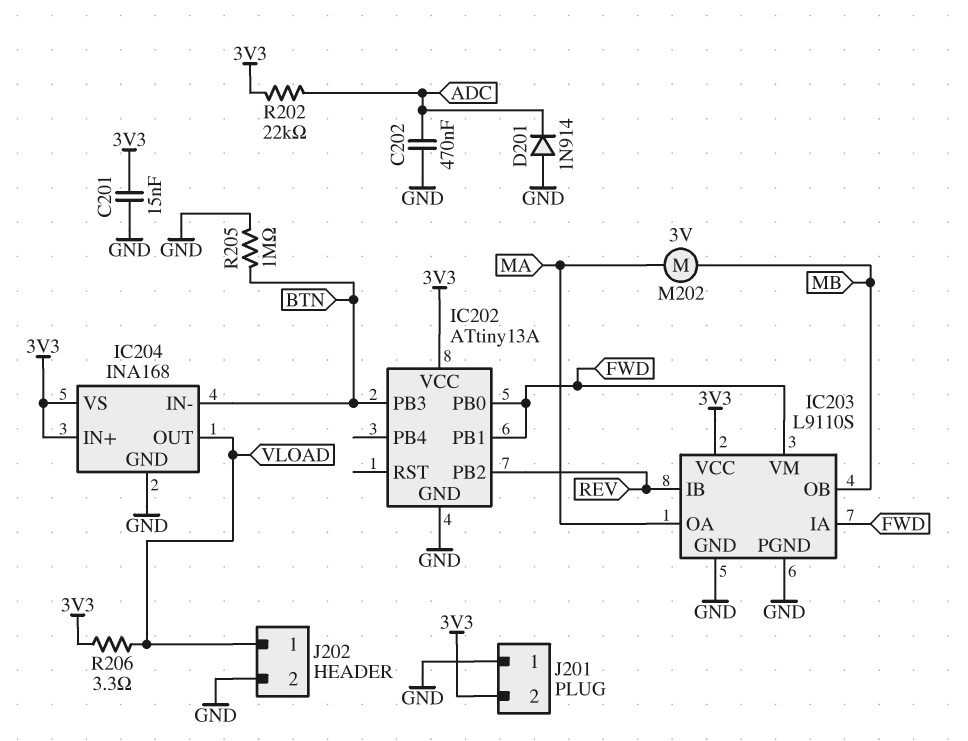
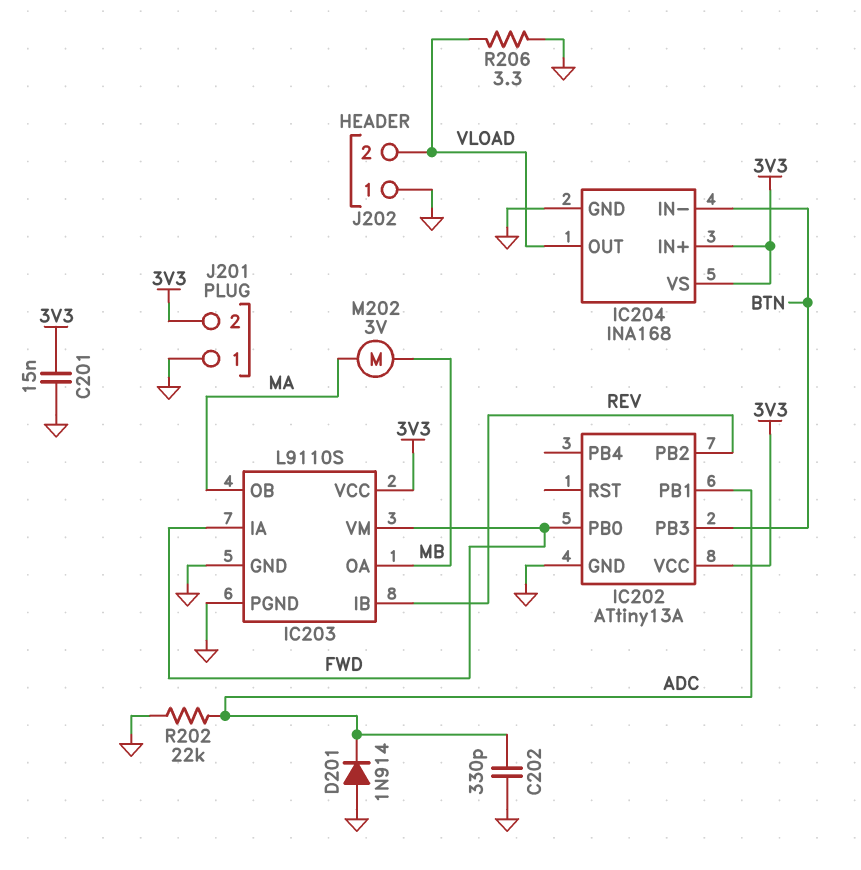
C202: 470nF (ADC, GND) -> 330pF (ADC, GND)
IC202 pin PB1: FWD -> ADC
IC203 pin OA: MA -> MB
IC203 pin OB: MB -> MA
J202 pin 1: VLOAD -> GND
J202 pin 2: GND -> VLOAD
R202: 22k (3V3, ADC) -> 22k (ADC, GND)
R205: 1M (BTN, GND) -> none
R206: 3.3 (3V3, VLOAD) -> 3.3 (GND, VLOAD)

